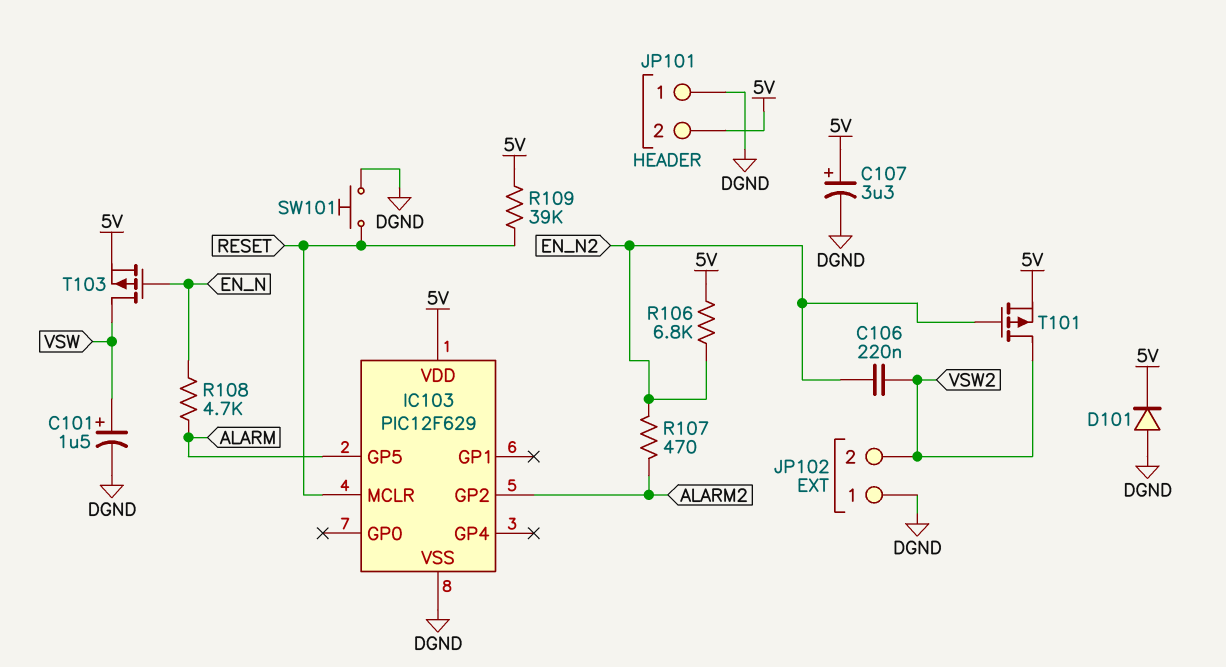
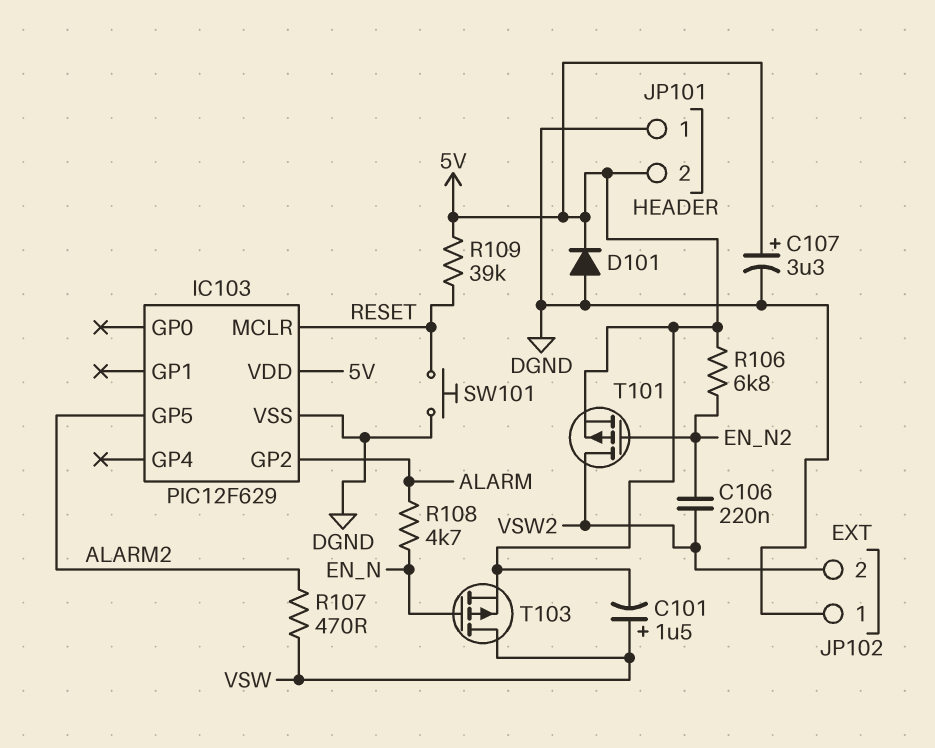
C101: 1.5uF (plus VSW, minus DGND) -> 1.5uF (plus VSW, minus 5V)
IC103 pin GP2: ALARM2 -> ALARM
IC103 pin GP5: ALARM -> ALARM2
R107: 470 (ALARM2, EN_N2) -> 470 (ALARM2, VSW)

